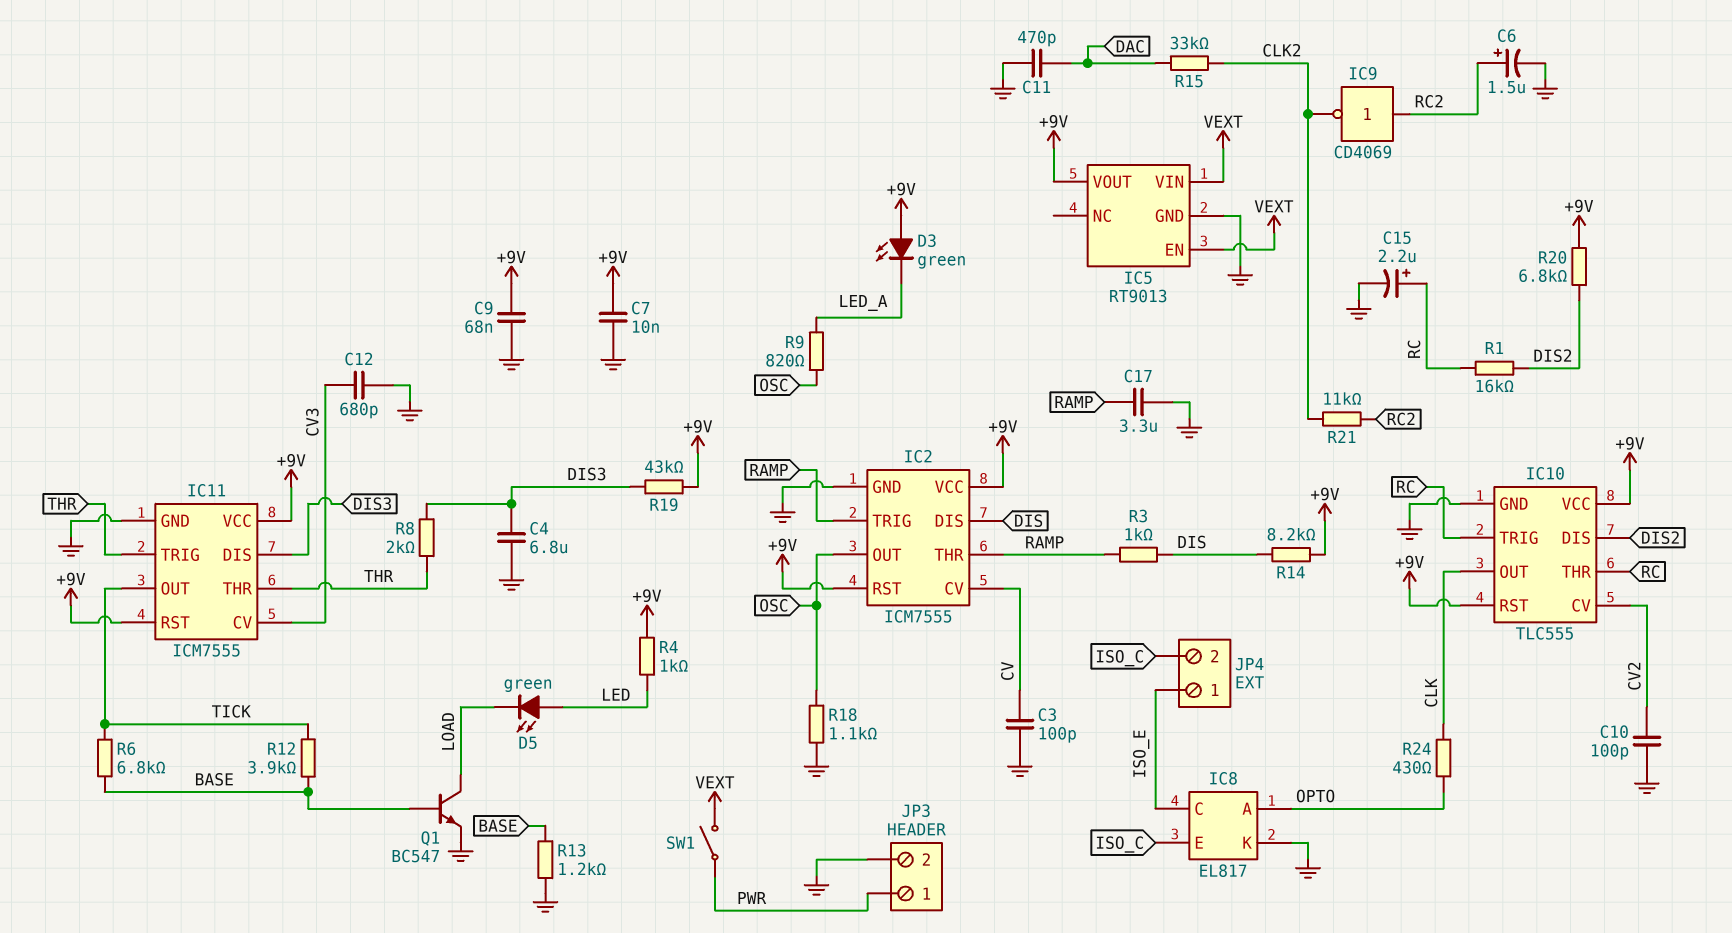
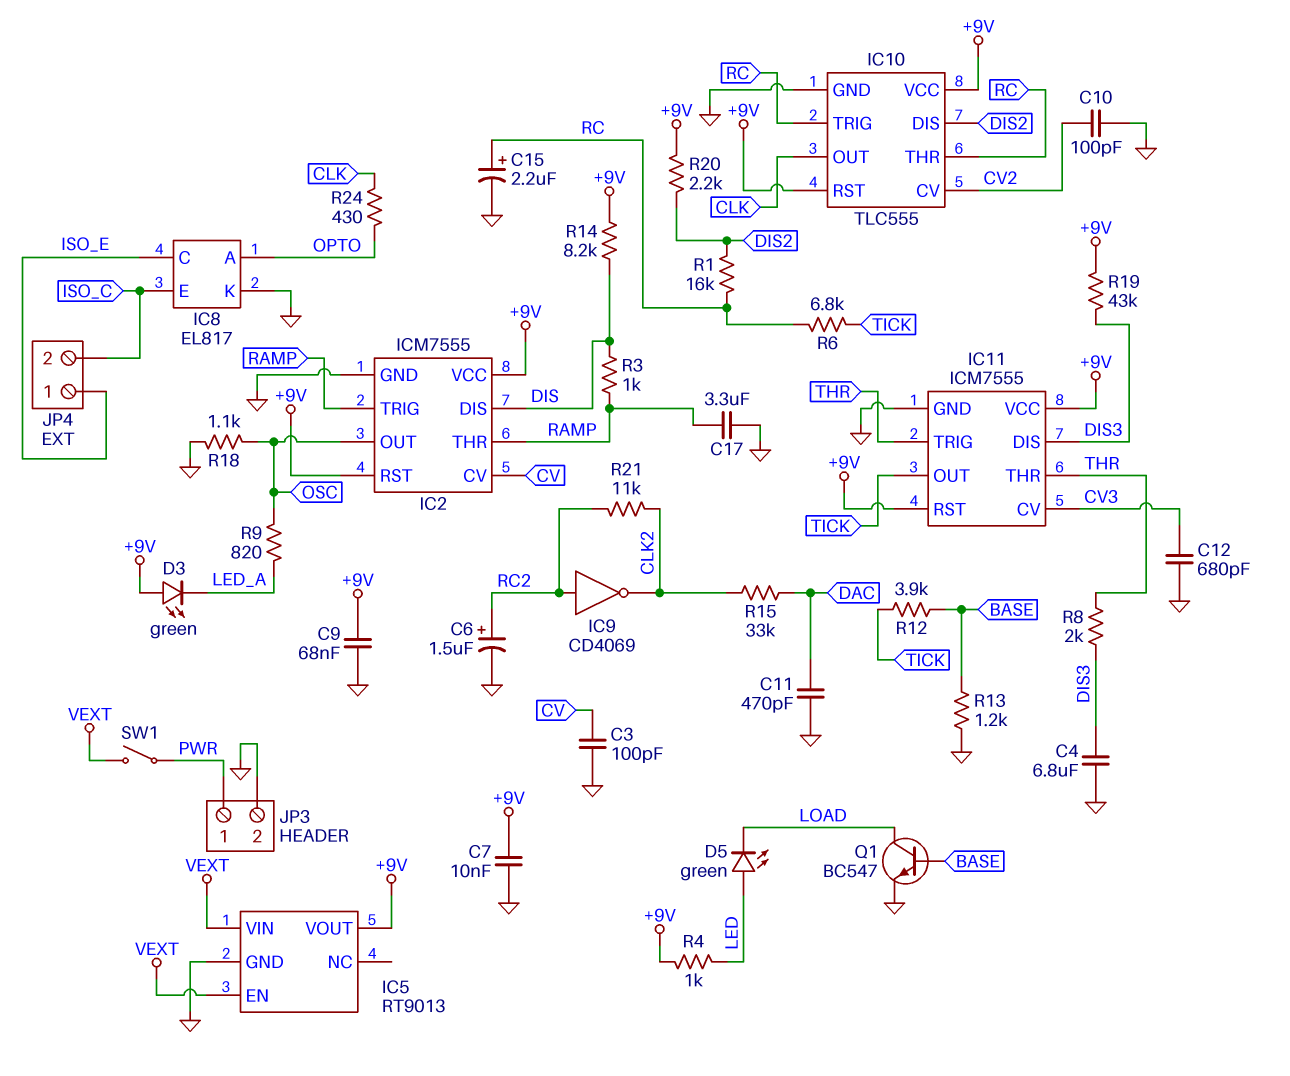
R6: 6.8k (BASE, TICK) -> 6.8k (RC, TICK)
R20: 6.8k (+9V, DIS2) -> 2.2k (+9V, DIS2)

